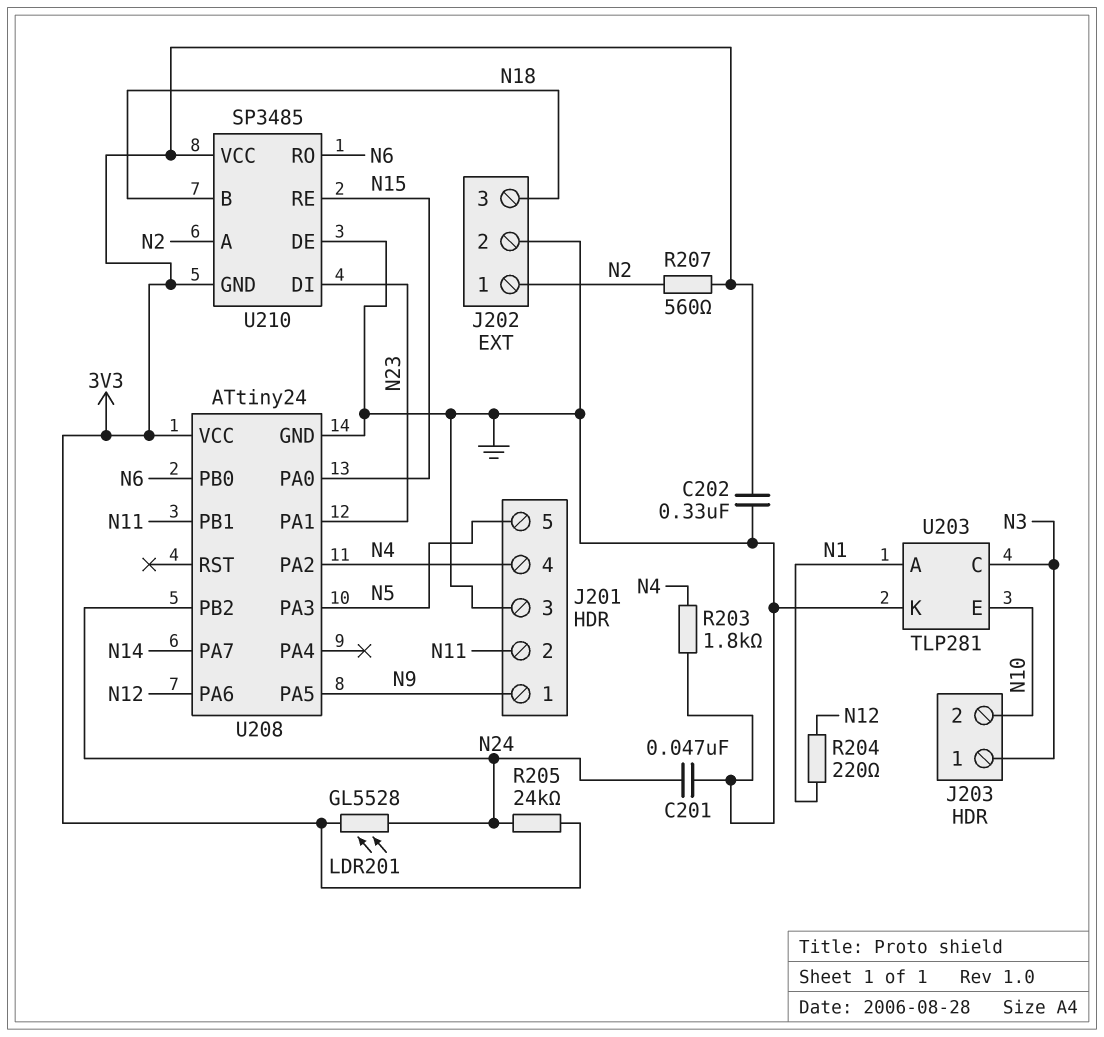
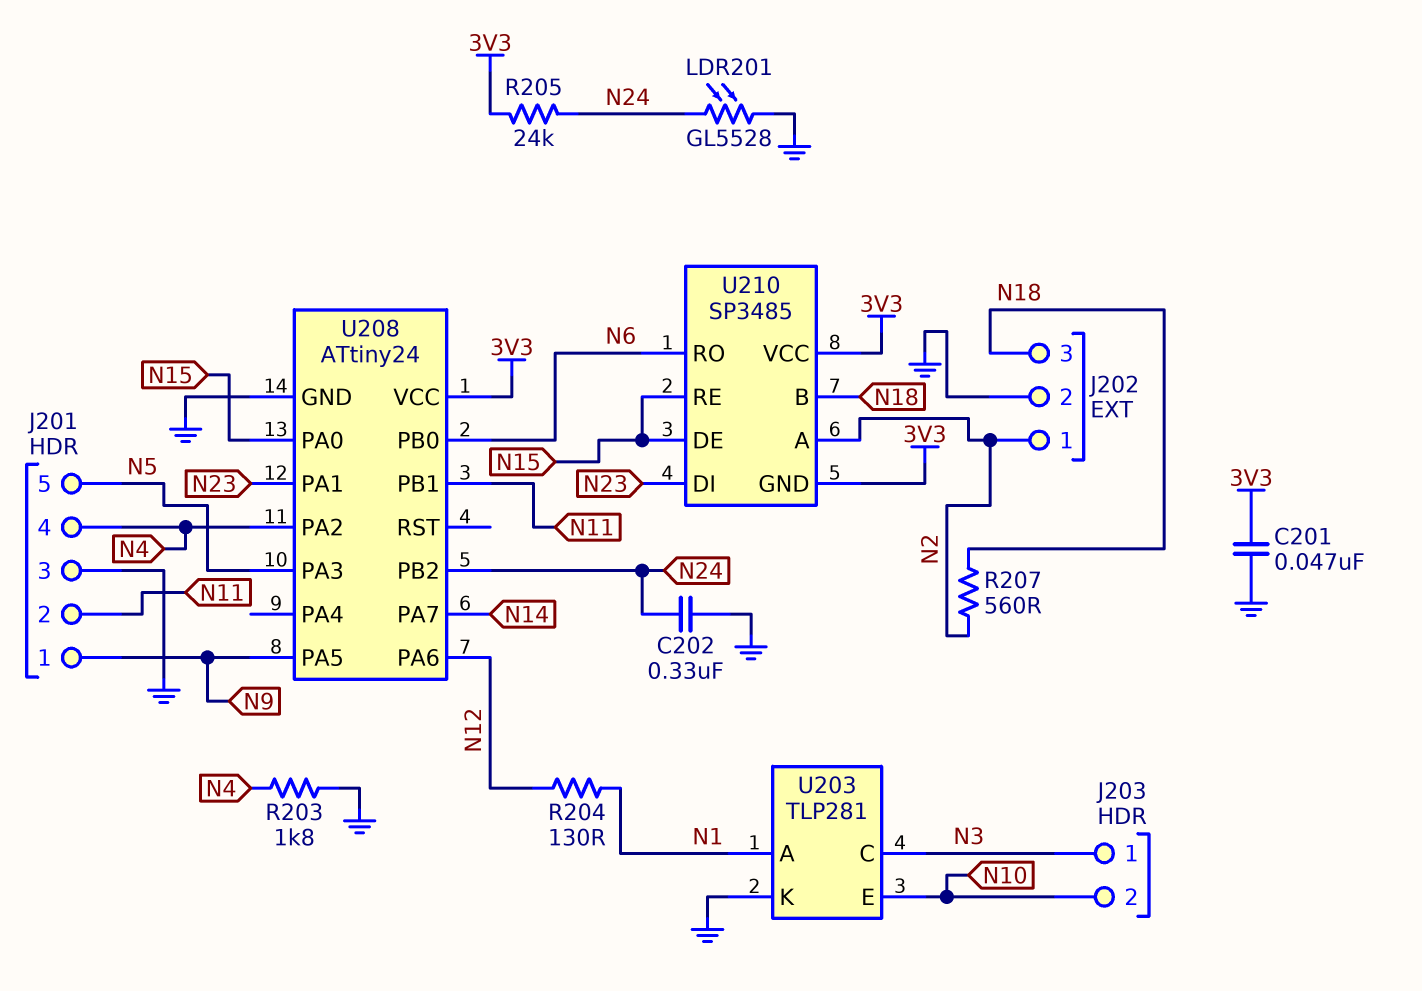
C201: 47nF (GND, N24) -> 47nF (3V3, GND)
C202: 330nF (3V3, GND) -> 330nF (GND, N24)
LDR201: GL5528 (3V3, N24) -> GL5528 (GND, N24)
R204: 220 (N1, N12) -> 130 (N1, N12)
R207: 560 (3V3, N2) -> 560 (N2, N18)
U210 pin DE: GND -> N15

